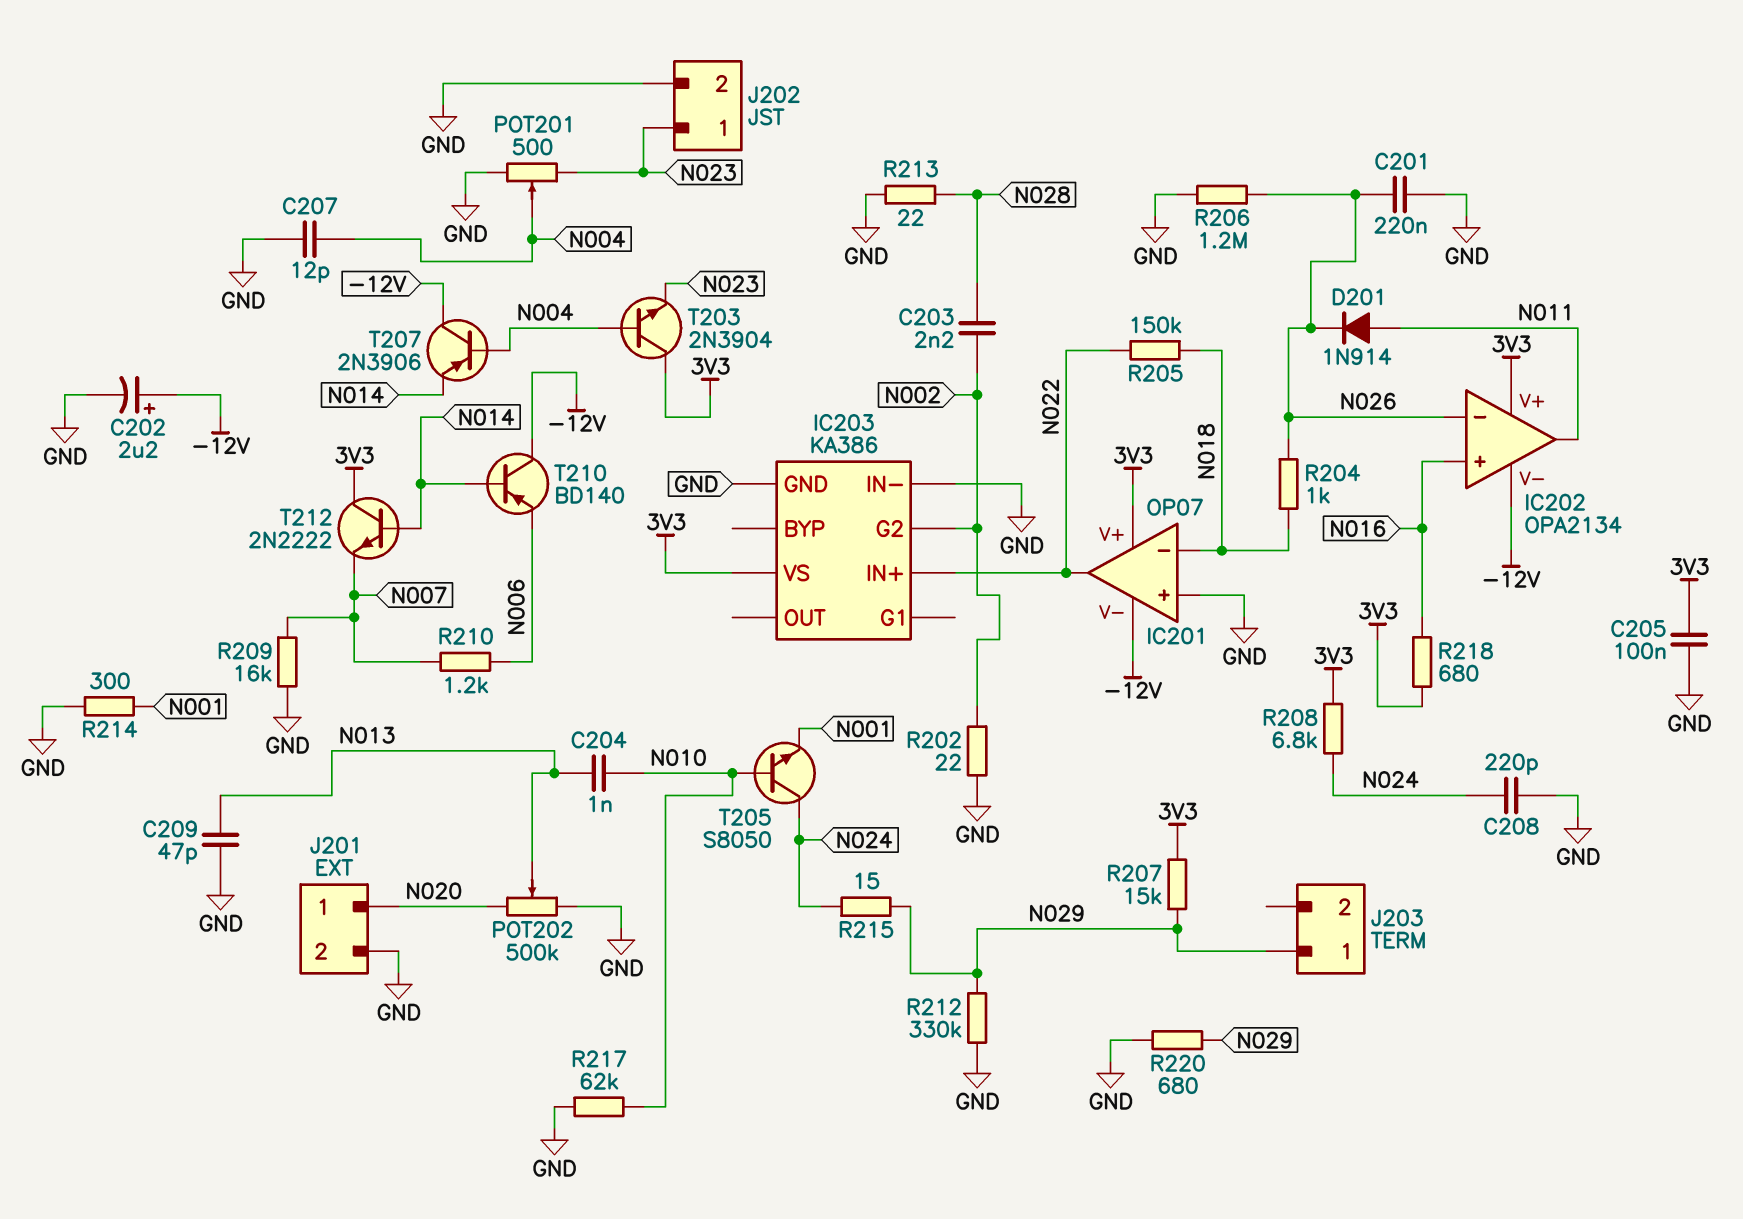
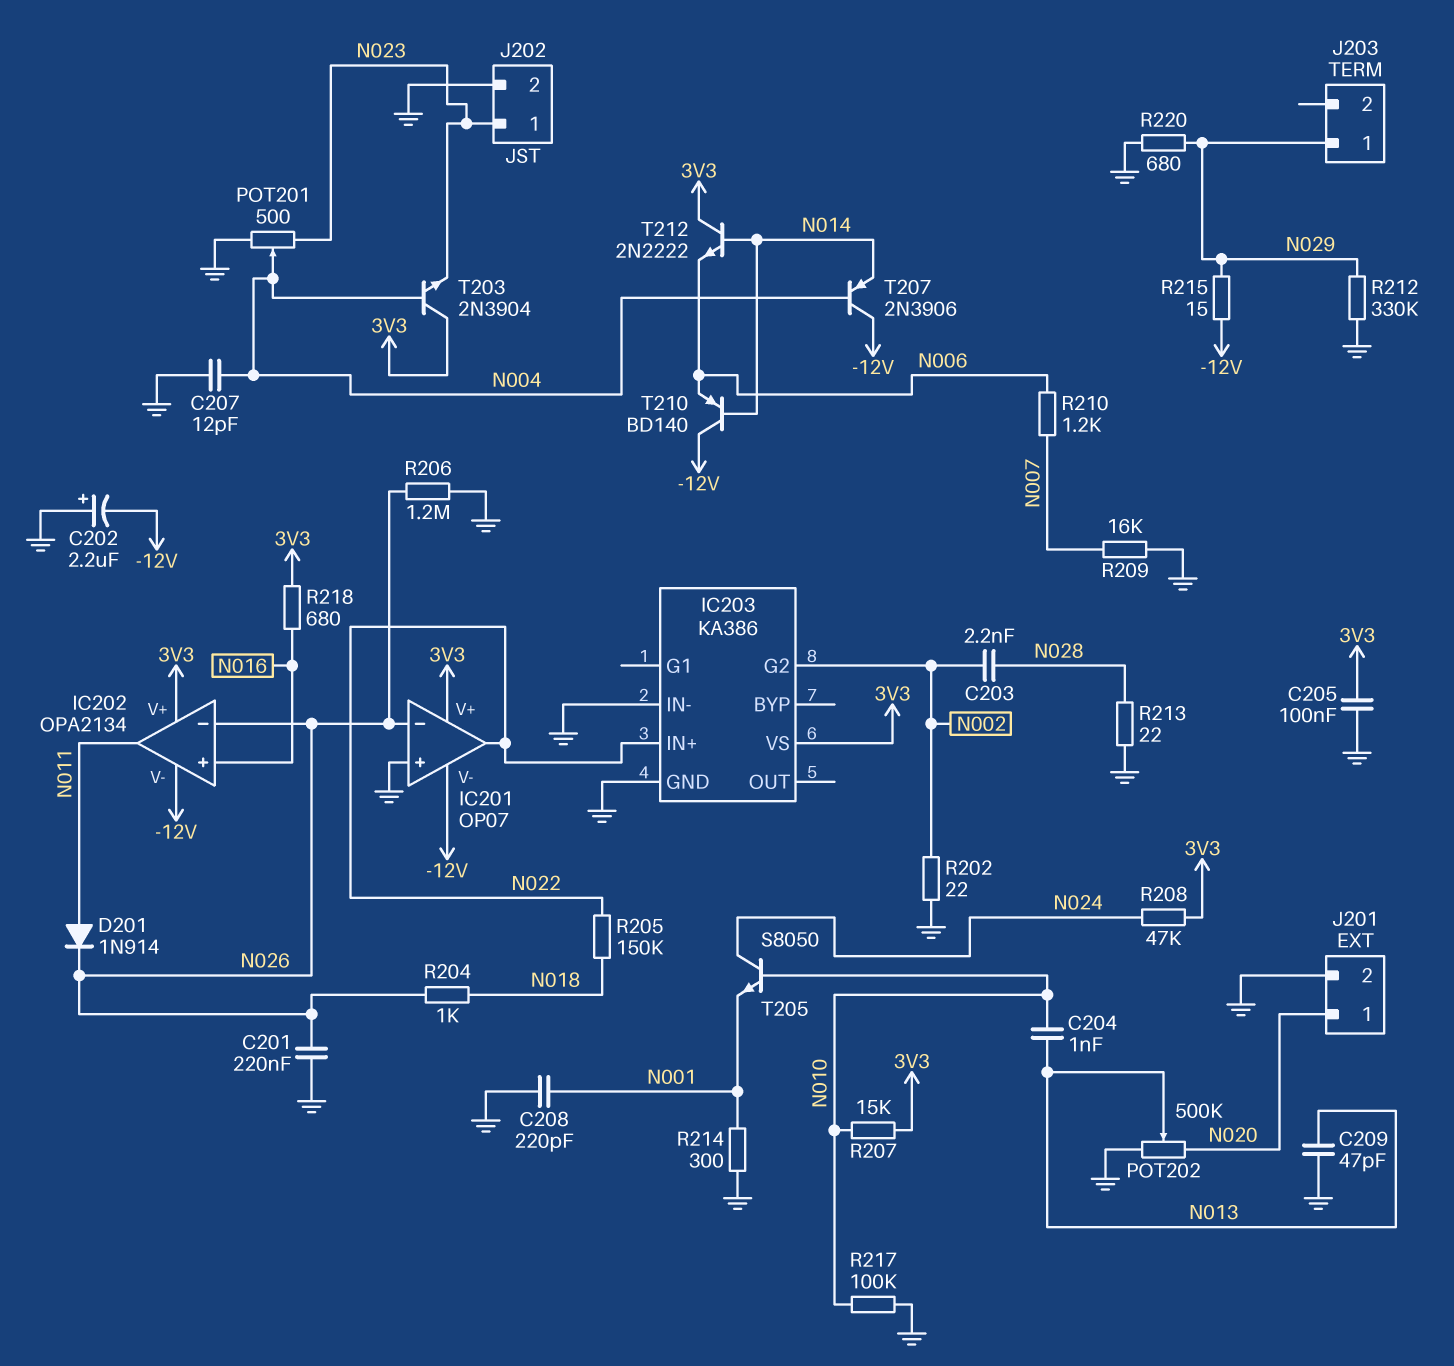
C202: 2.2uF (plus -12V, minus GND) -> 2.2uF (plus GND, minus -12V)
C208: 220pF (GND, N024) -> 220pF (GND, N001)
IC201 pin in-: N018 -> N026
R207: 15k (3V3, N029) -> 15k (3V3, N010)
R208: 6.8k (3V3, N024) -> 47k (3V3, N024)
R215: 15 (N024, N029) -> 15 (-12V, N029)
R217: 62k (GND, N010) -> 100k (GND, N010)
T212: NPN 2N2222 (B N014, C 3V3, E N007) -> NPN 2N2222 (B N014, C 3V3, E N006)

